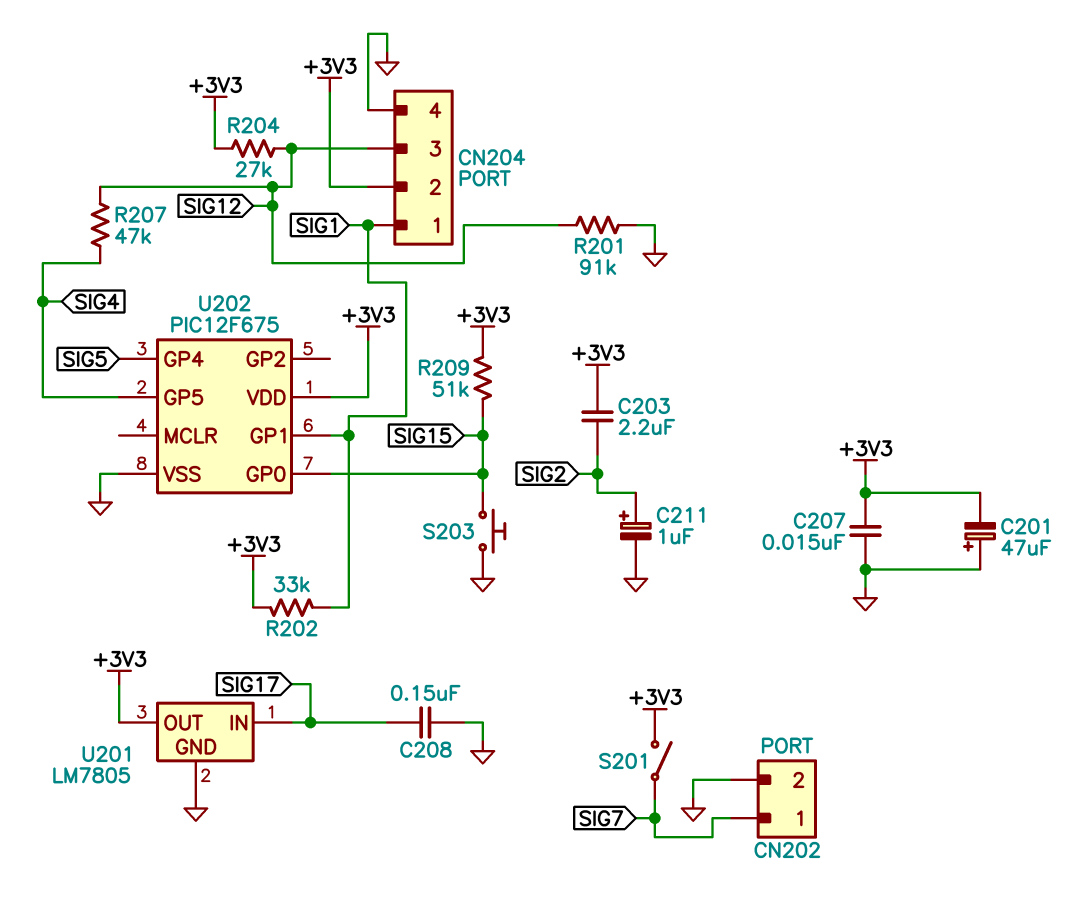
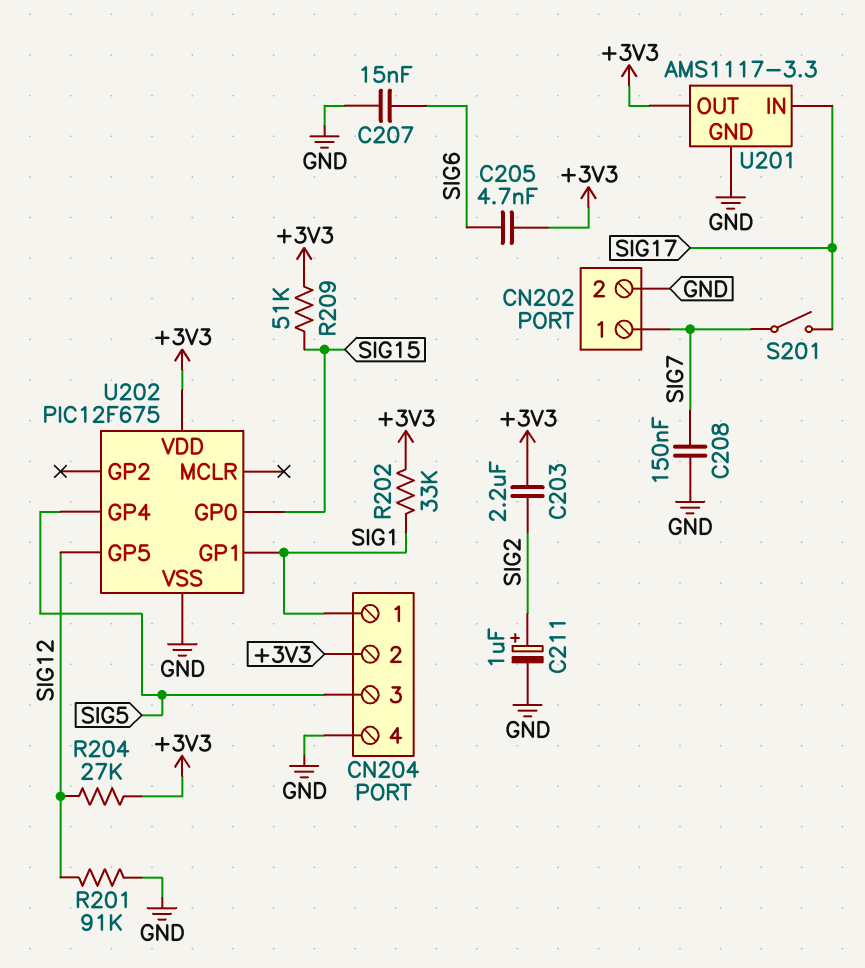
C201: 47uF (plus GND, minus +3V3) -> none
C205: none -> 4.7nF (+3V3, SIG6)
C207: 15nF (+3V3, GND) -> 15nF (GND, SIG6)
C208: 150nF (GND, SIG17) -> 150nF (GND, SIG7)
CN204 pin 3: SIG12 -> SIG5
R207: 47k (SIG4, SIG12) -> none
S201: switch (+3V3, SIG7) -> switch (SIG7, SIG17)
S203: button (GND, SIG15) -> none
U201: LM7805 -> AMS1117-3.3
U202 pin GP5: SIG4 -> SIG12

